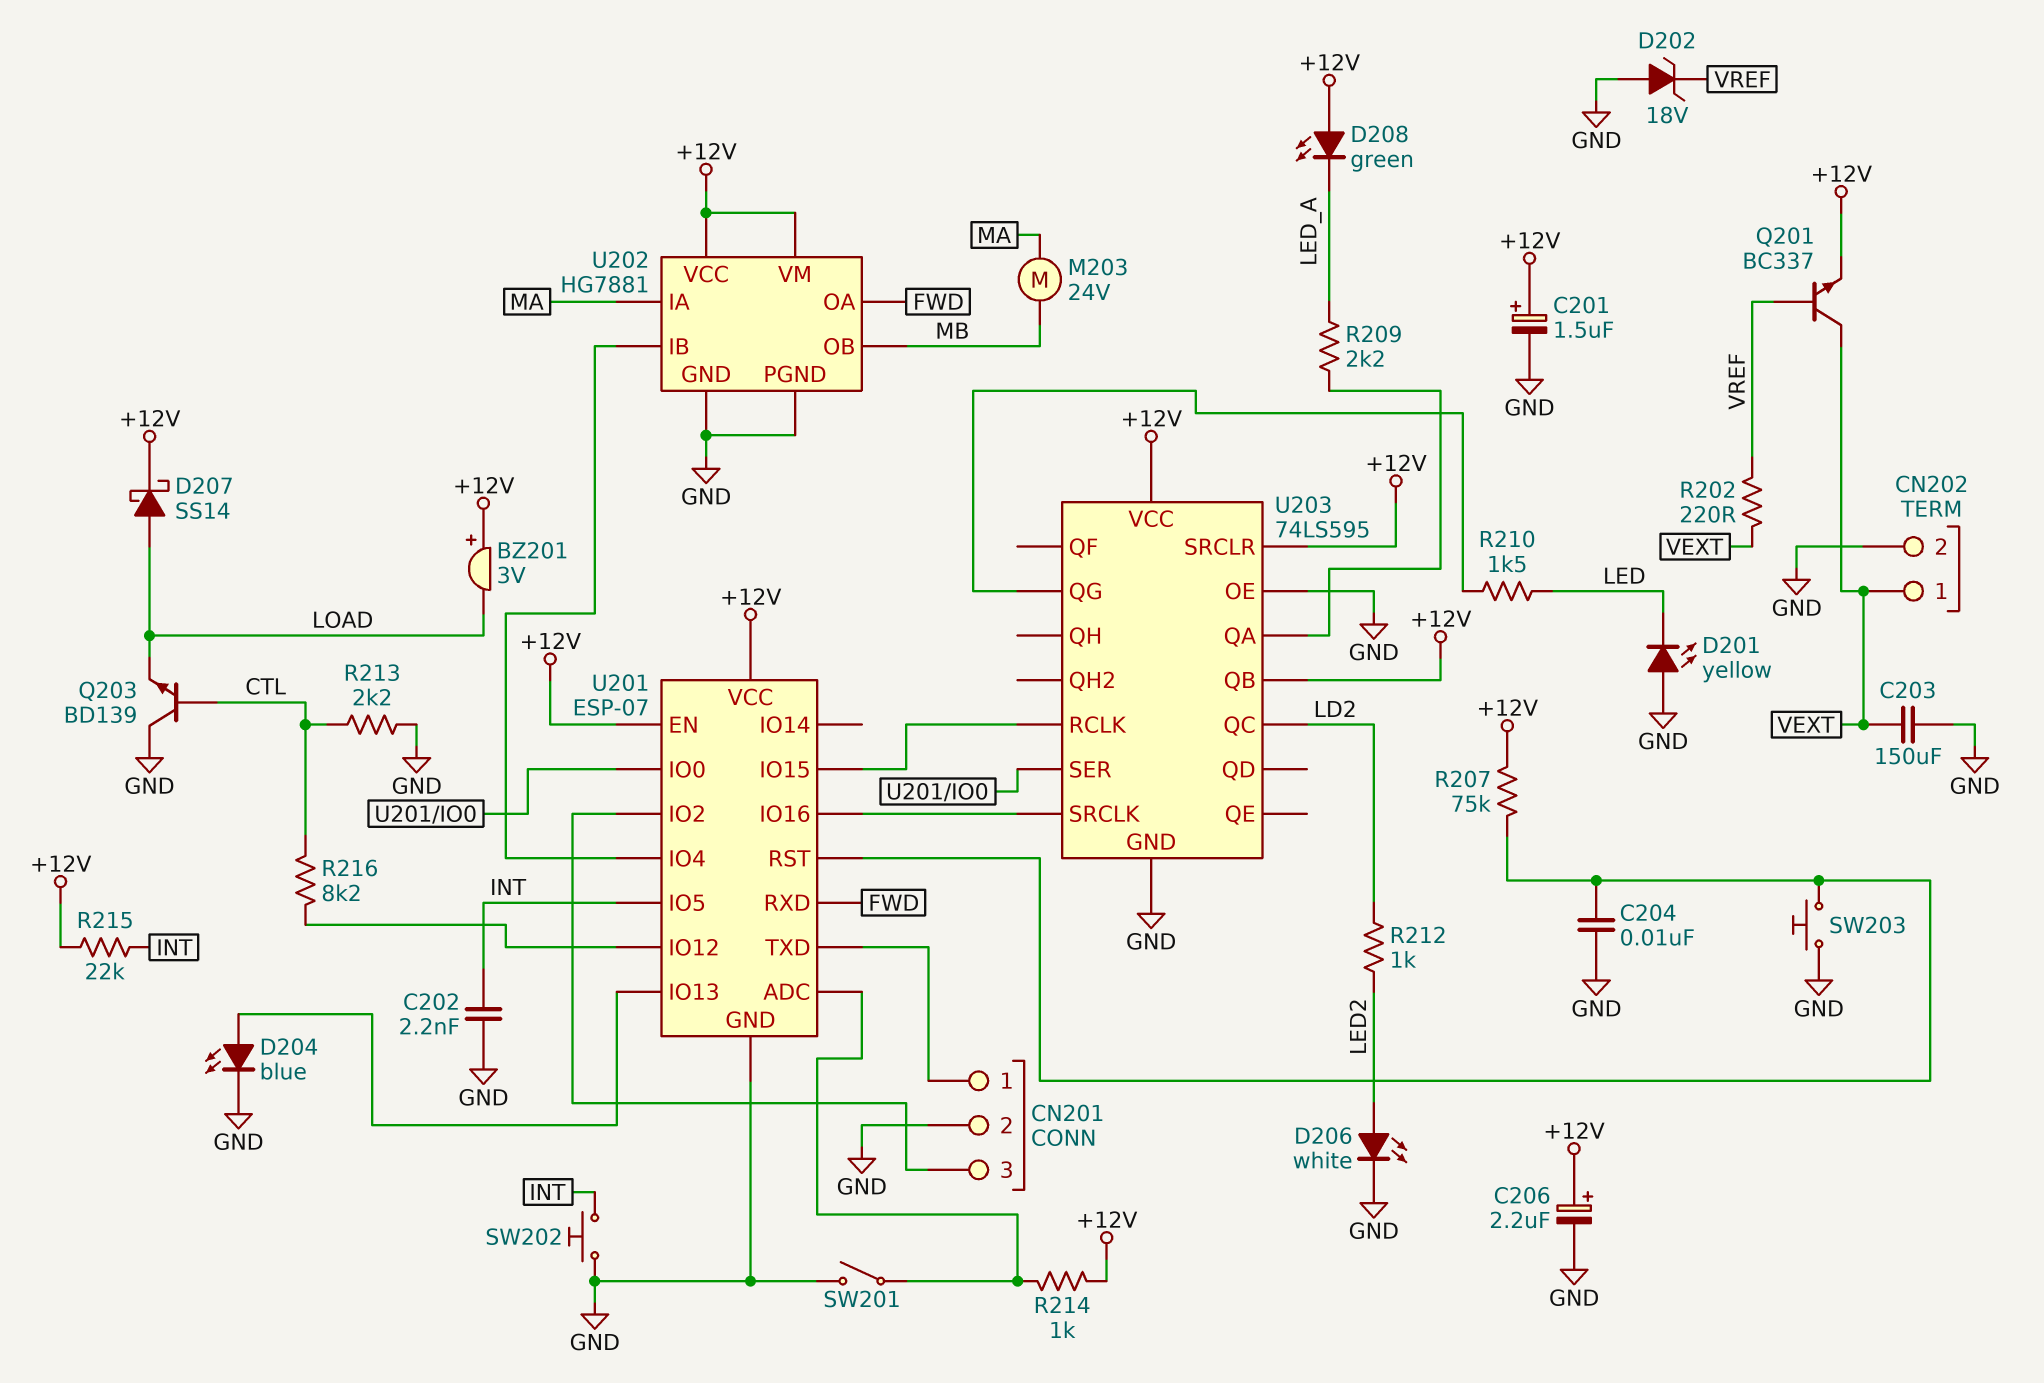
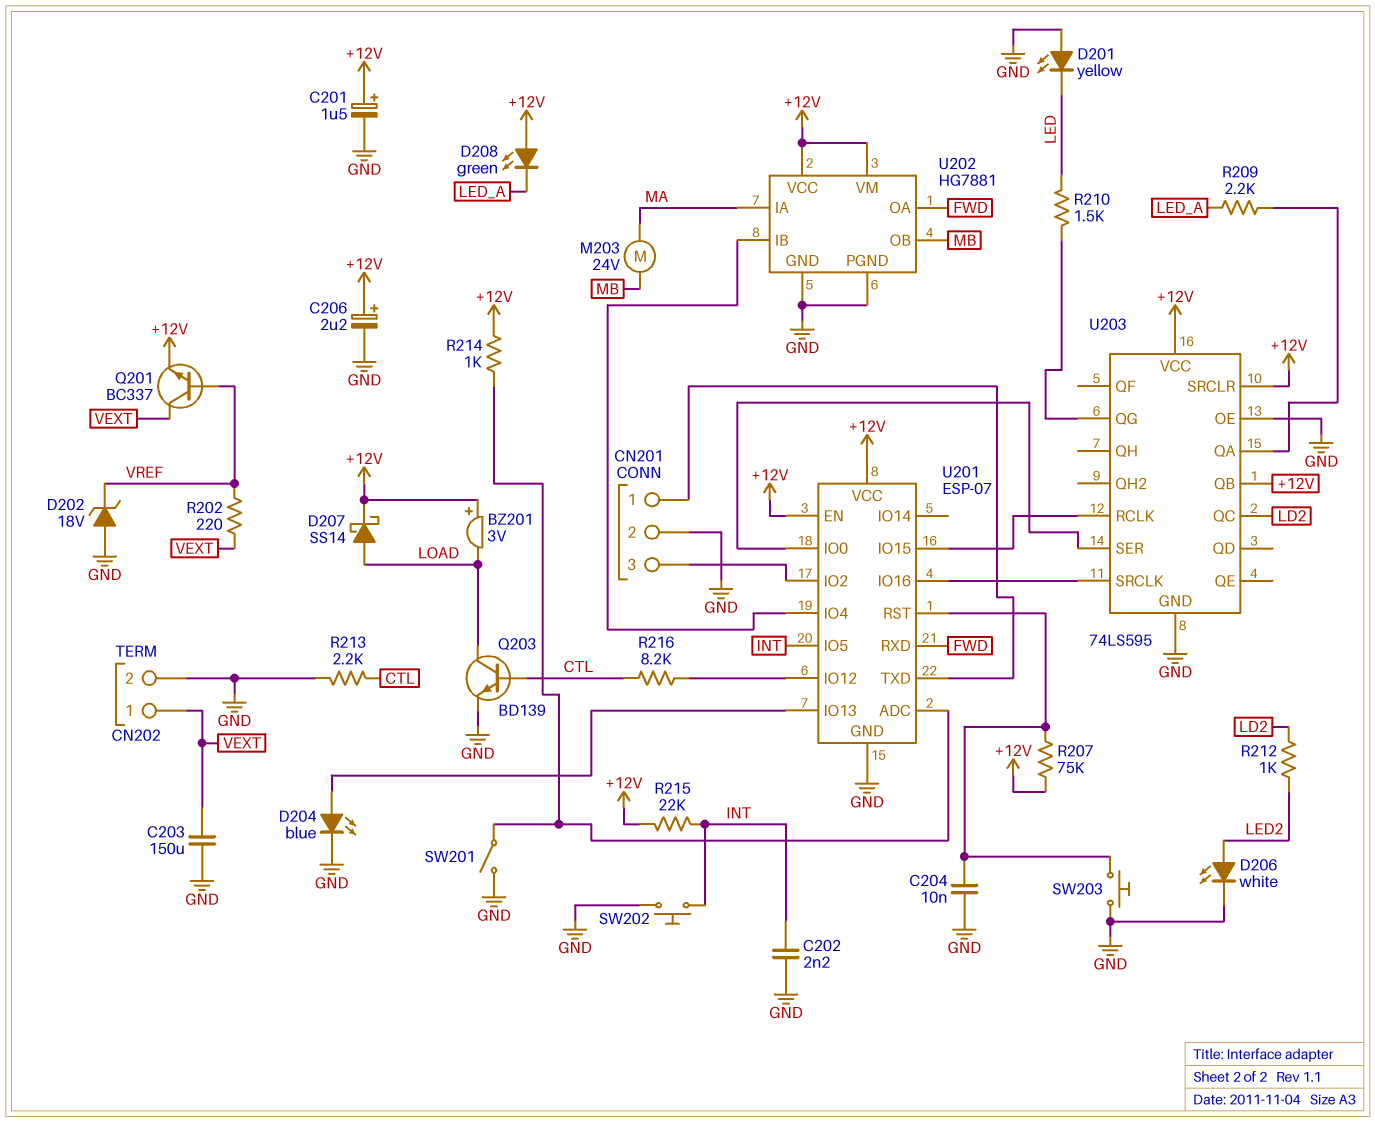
Q203: NPN BD139 (B CTL, C GND, E LOAD) -> NPN BD139 (B CTL, C LOAD, E GND)

